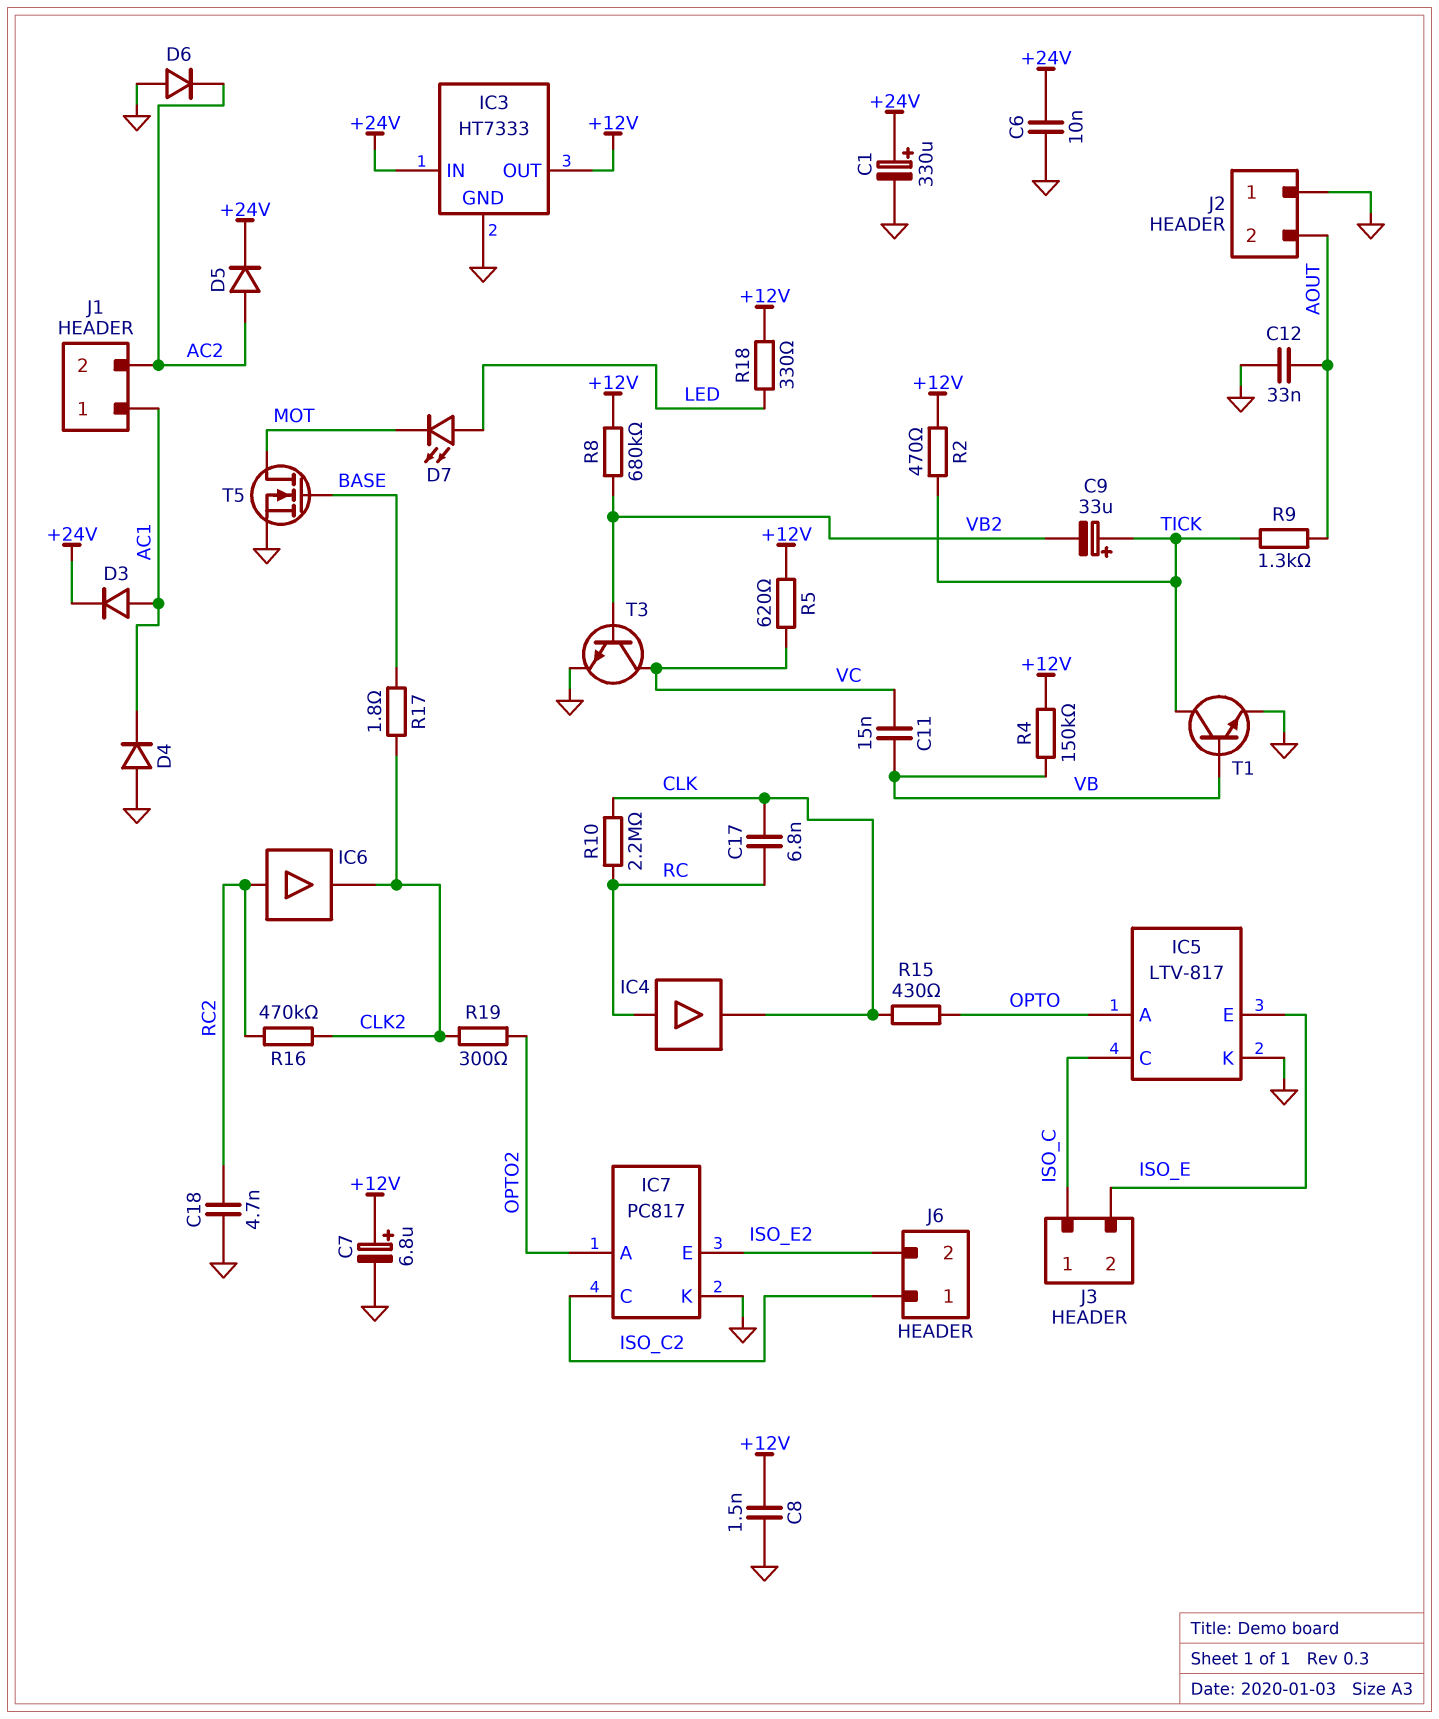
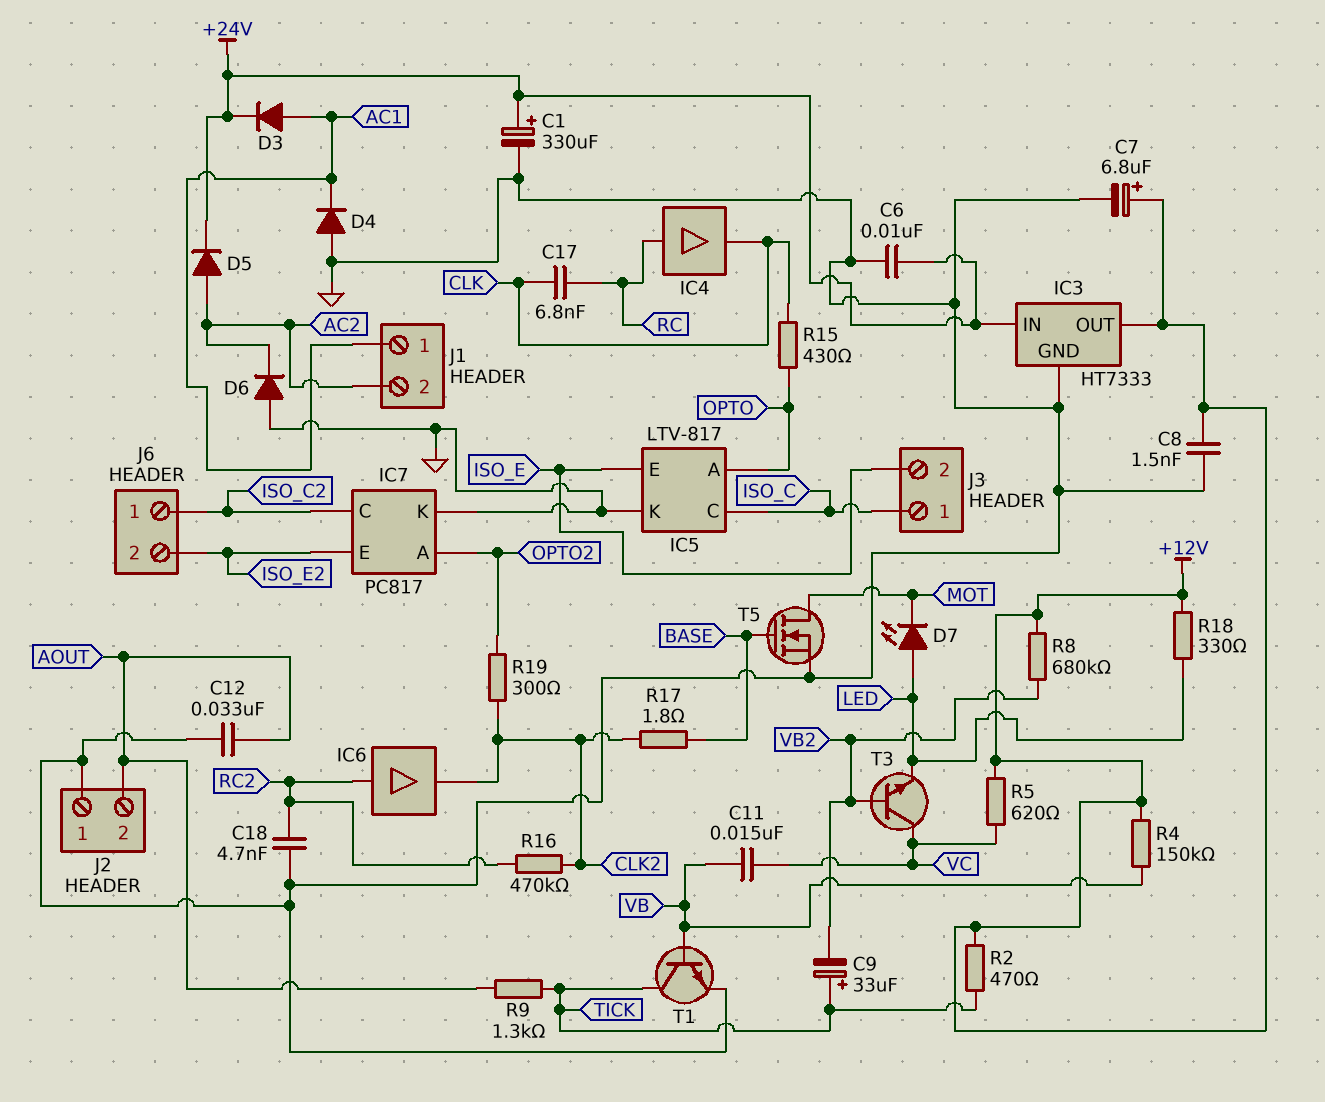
R10: 2.2M (CLK, RC) -> none
T3: NPN (B VB2, C VC, E GND) -> NPN (B VB2, C VC, E LED)

